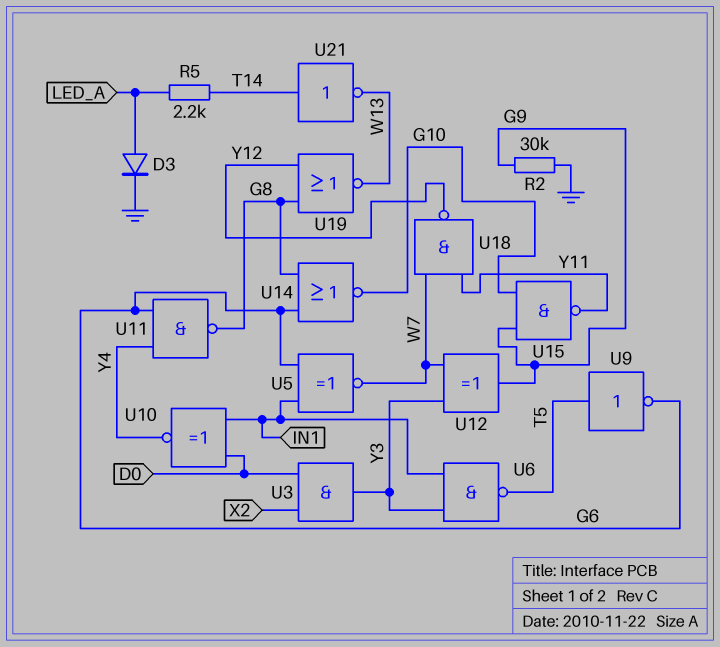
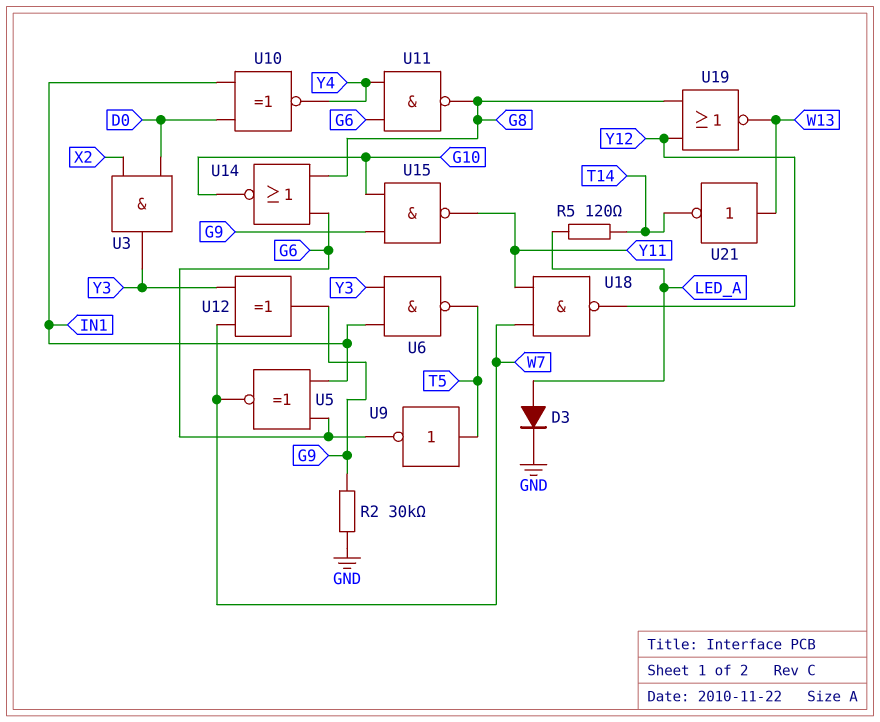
R5: 2.2k (LED_A, T14) -> 120 (LED_A, T14)
U21: NOT (in T14, out W13) -> NOT (in W13, out T14)

